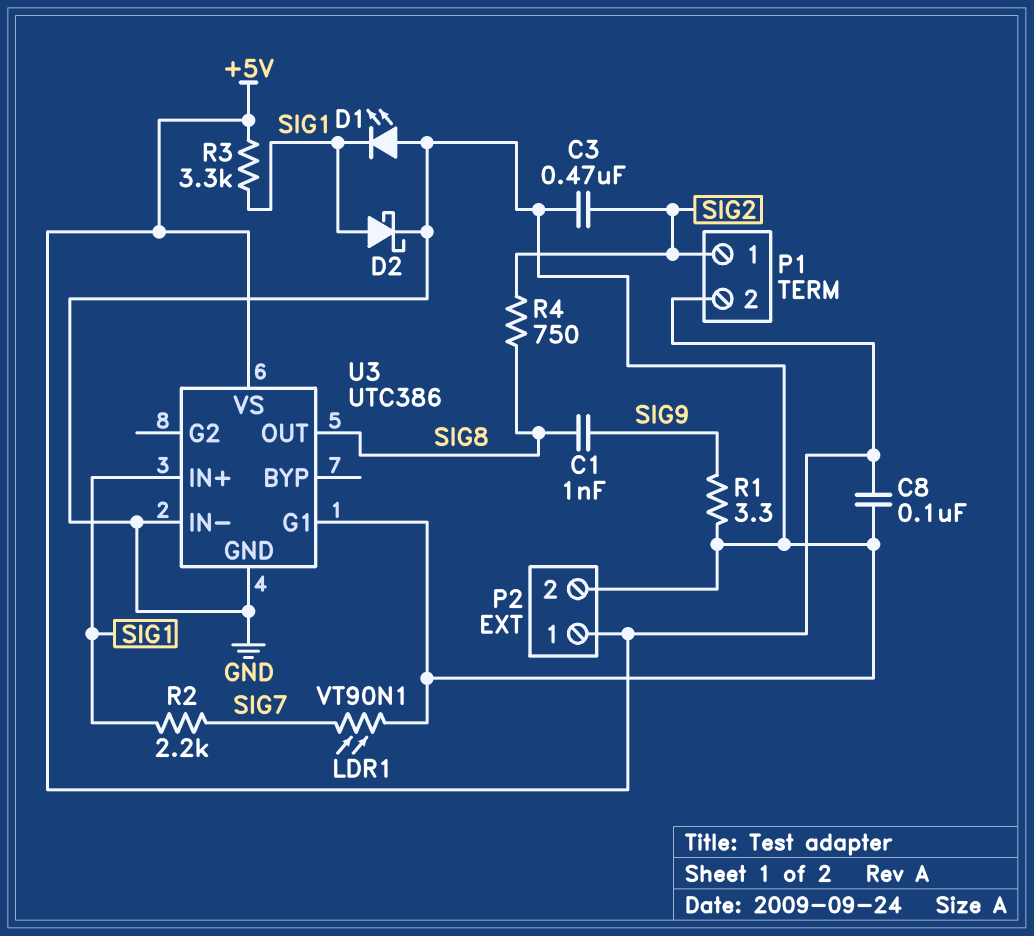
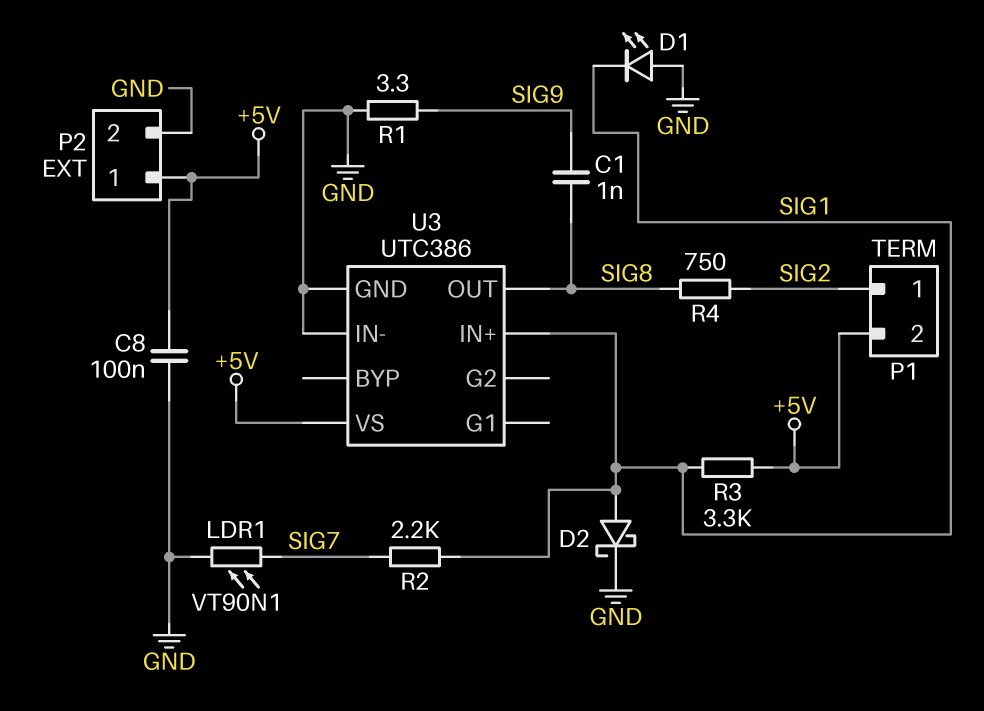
C3: 470nF (GND, SIG2) -> none
U3 pin G1: GND -> none

